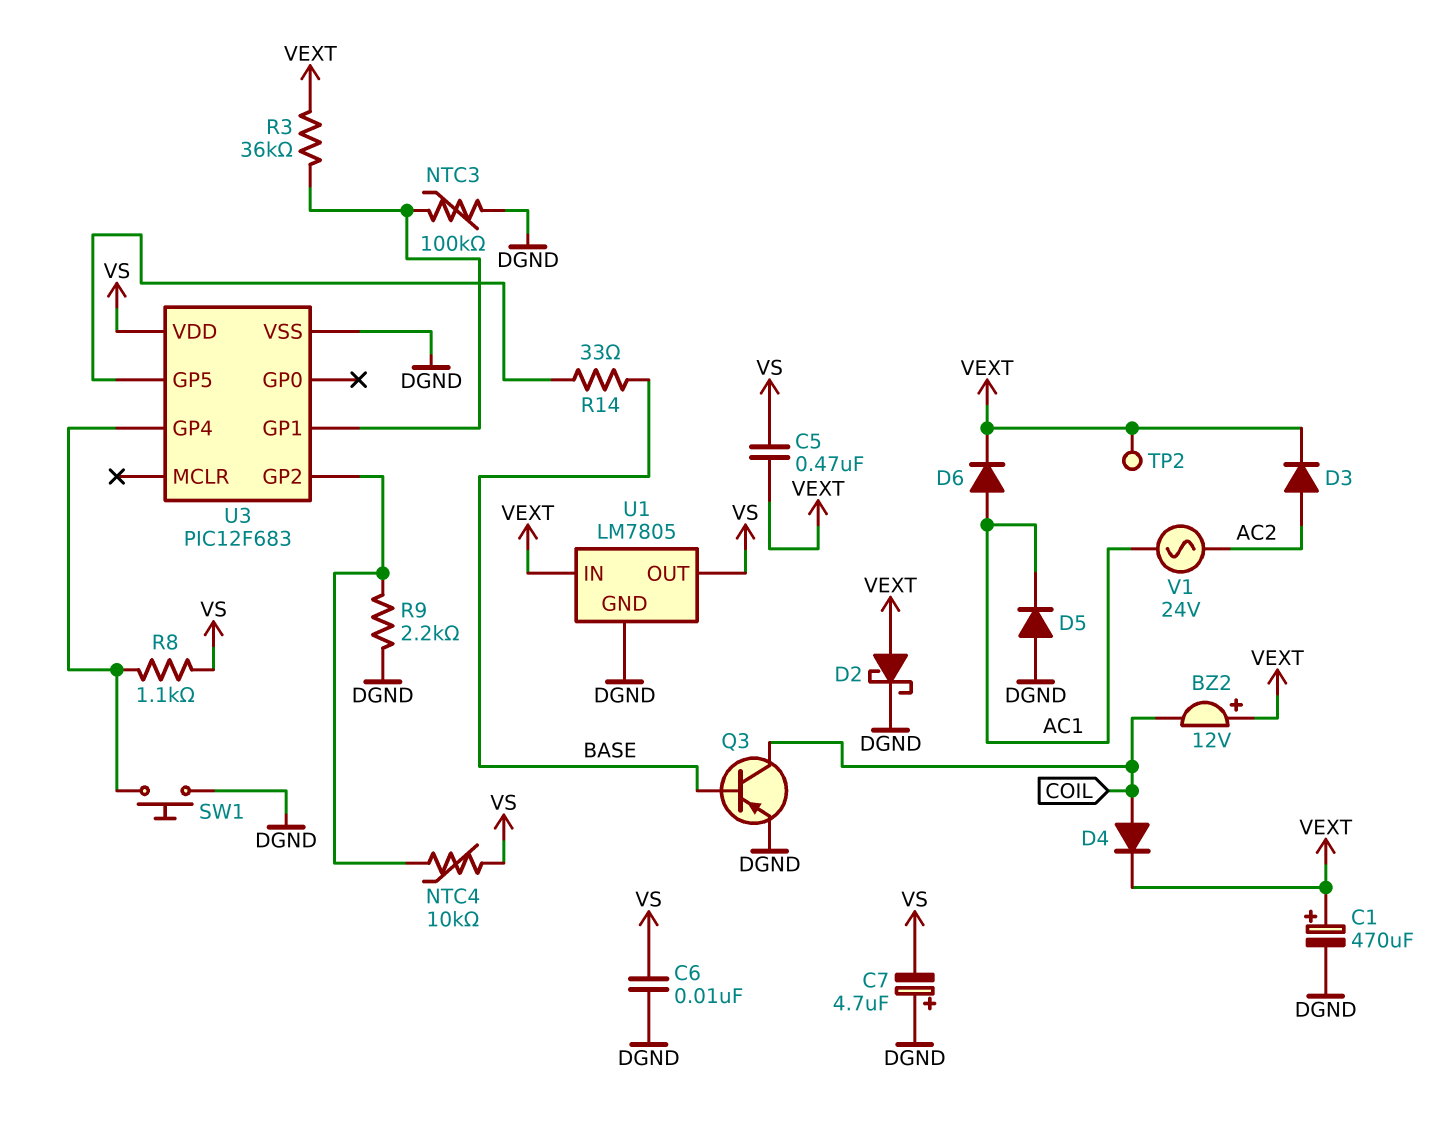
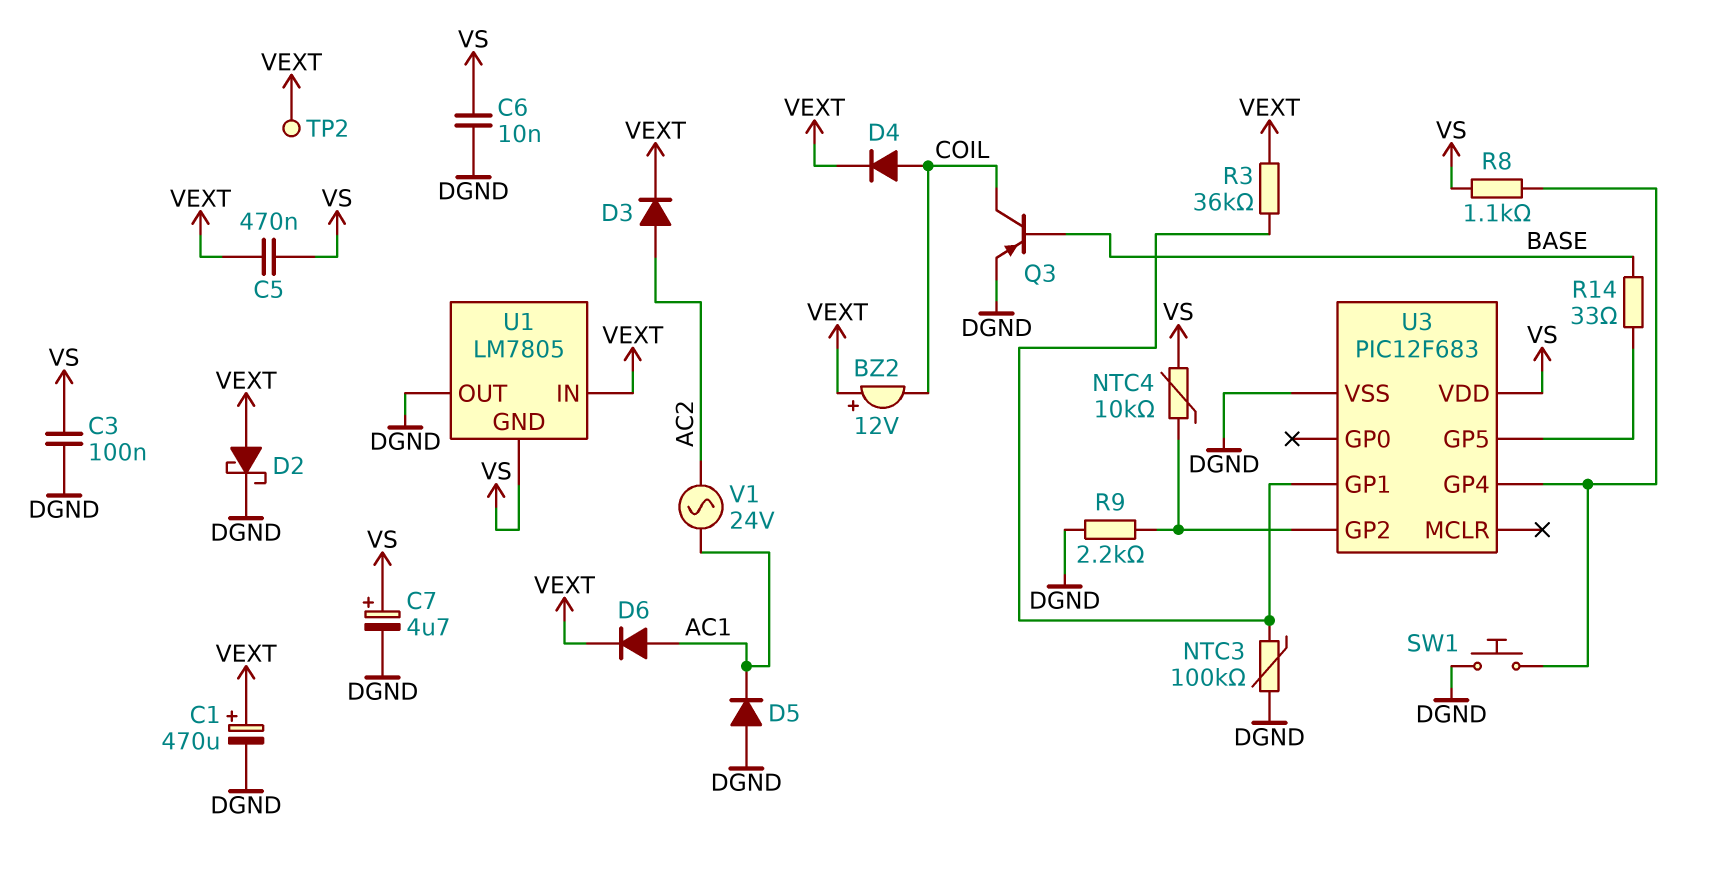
C3: none -> 100nF (DGND, VS)
C7: 4.7uF (plus DGND, minus VS) -> 4.7uF (plus VS, minus DGND)
U1 pin GND: DGND -> VS
U1 pin OUT: VS -> DGND

